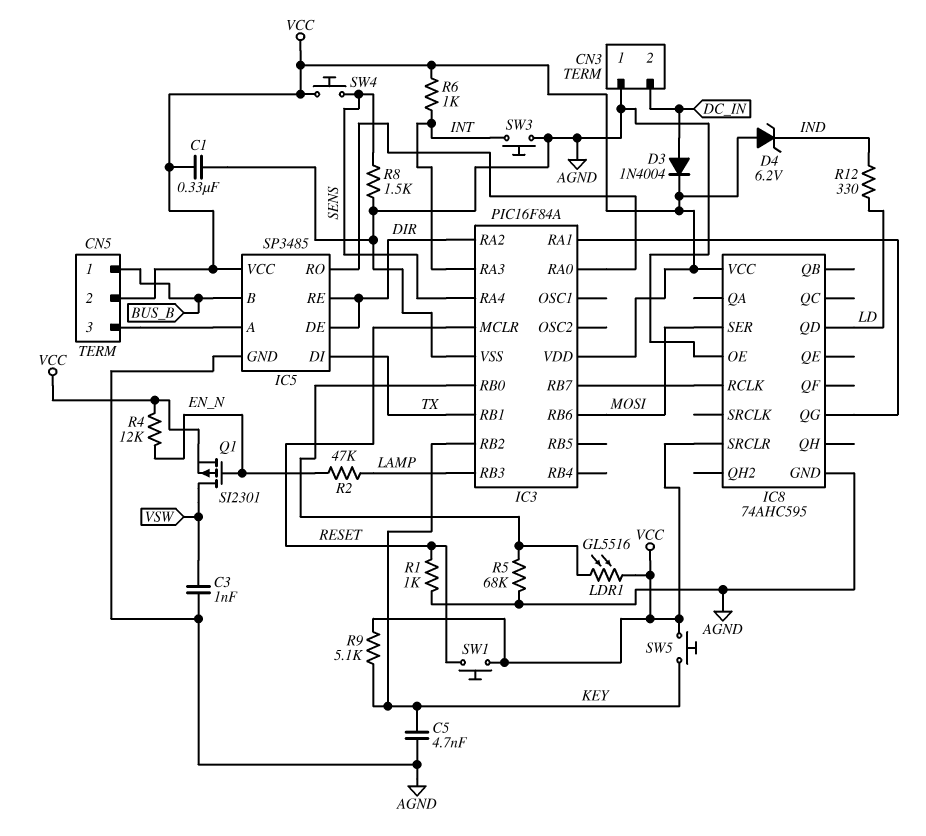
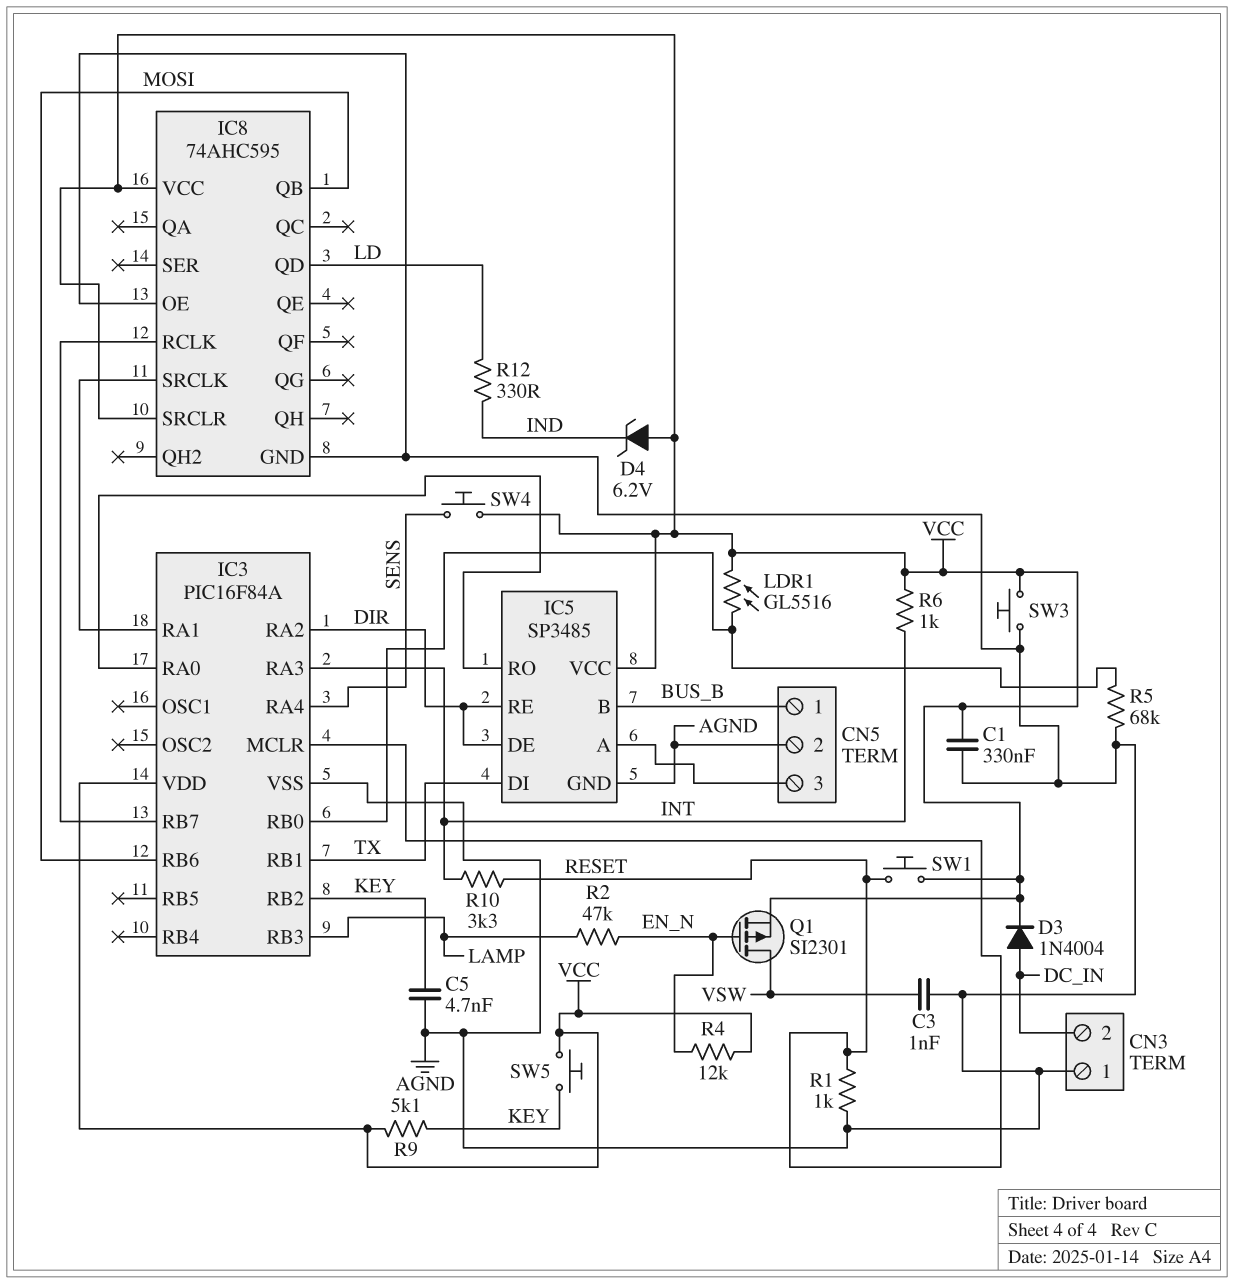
CN5 pin 2: VCC -> AGND
IC8 pin QB: none -> MOSI
IC8 pin QG: IC3/RA1 -> none
IC8 pin SER: MOSI -> none
IC8 pin SRCLK: none -> IC3/RA1
R8: 1.5k (AGND, SENS) -> none
R10: none -> 3.3k (INT, RESET)
SW3: button (AGND, INT) -> button (AGND, VCC)

